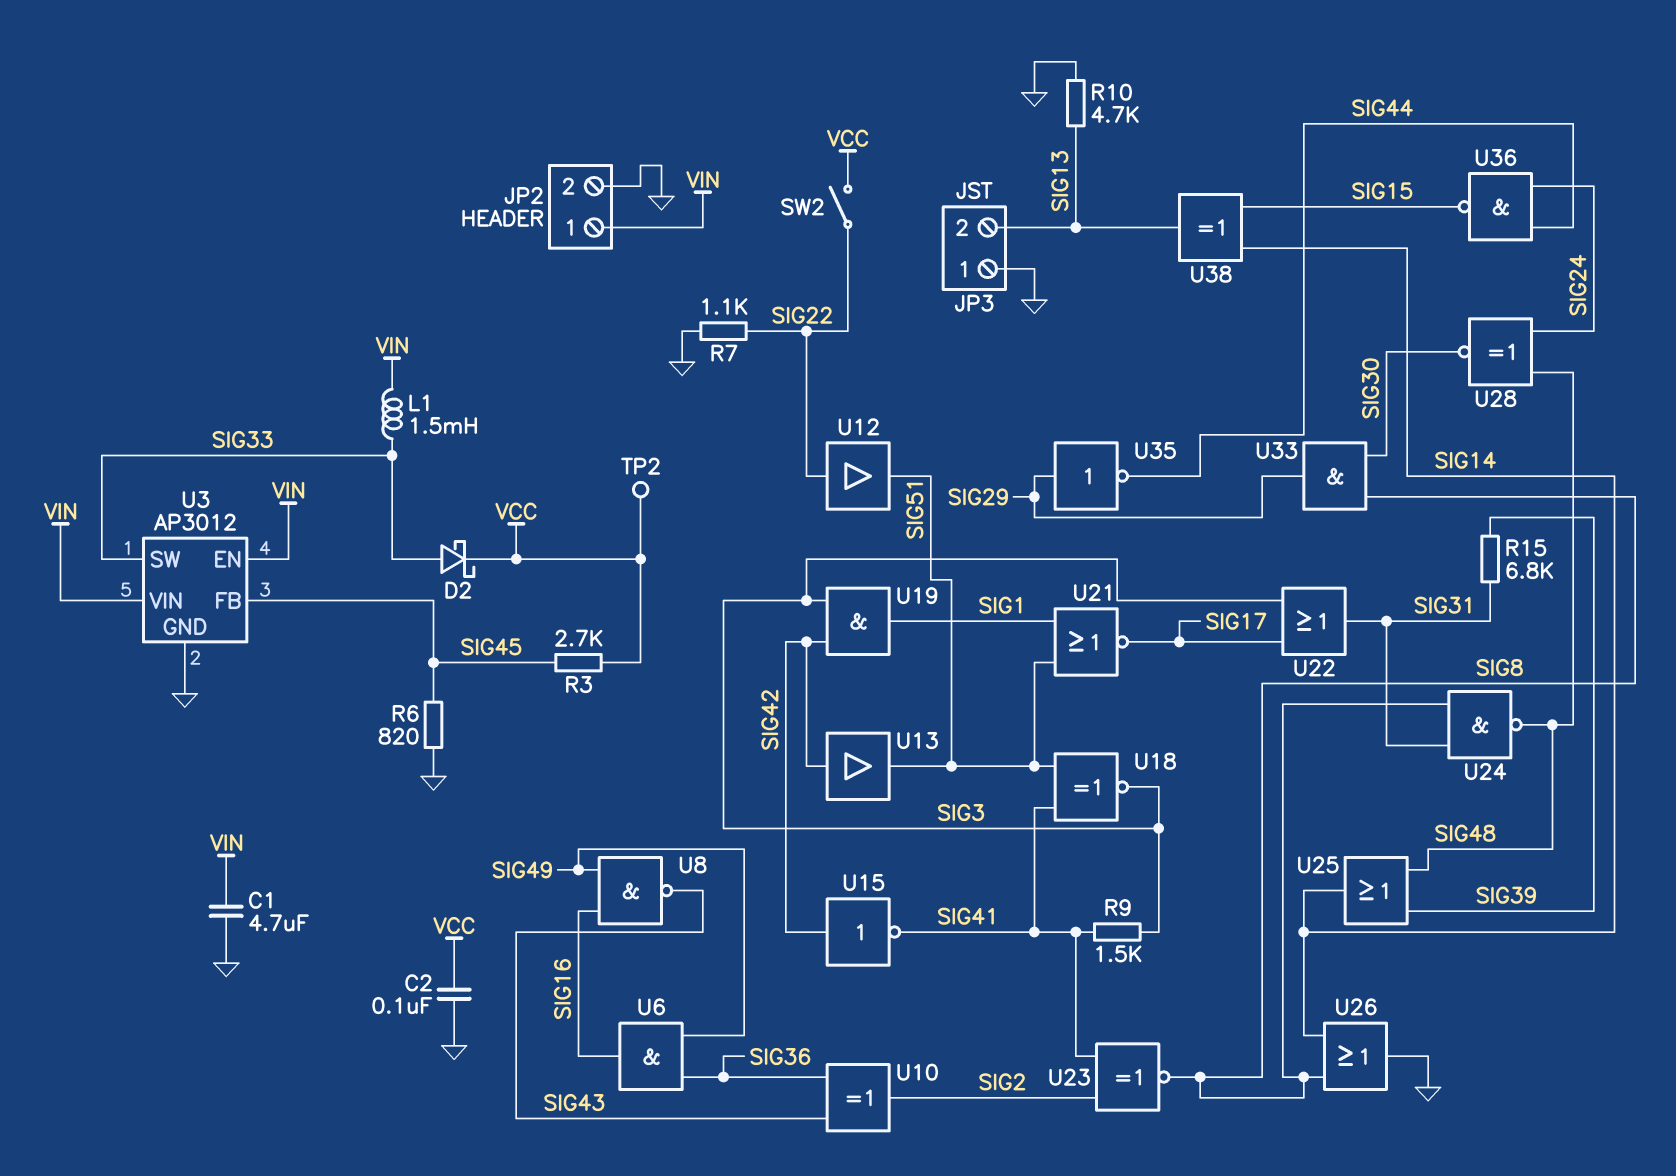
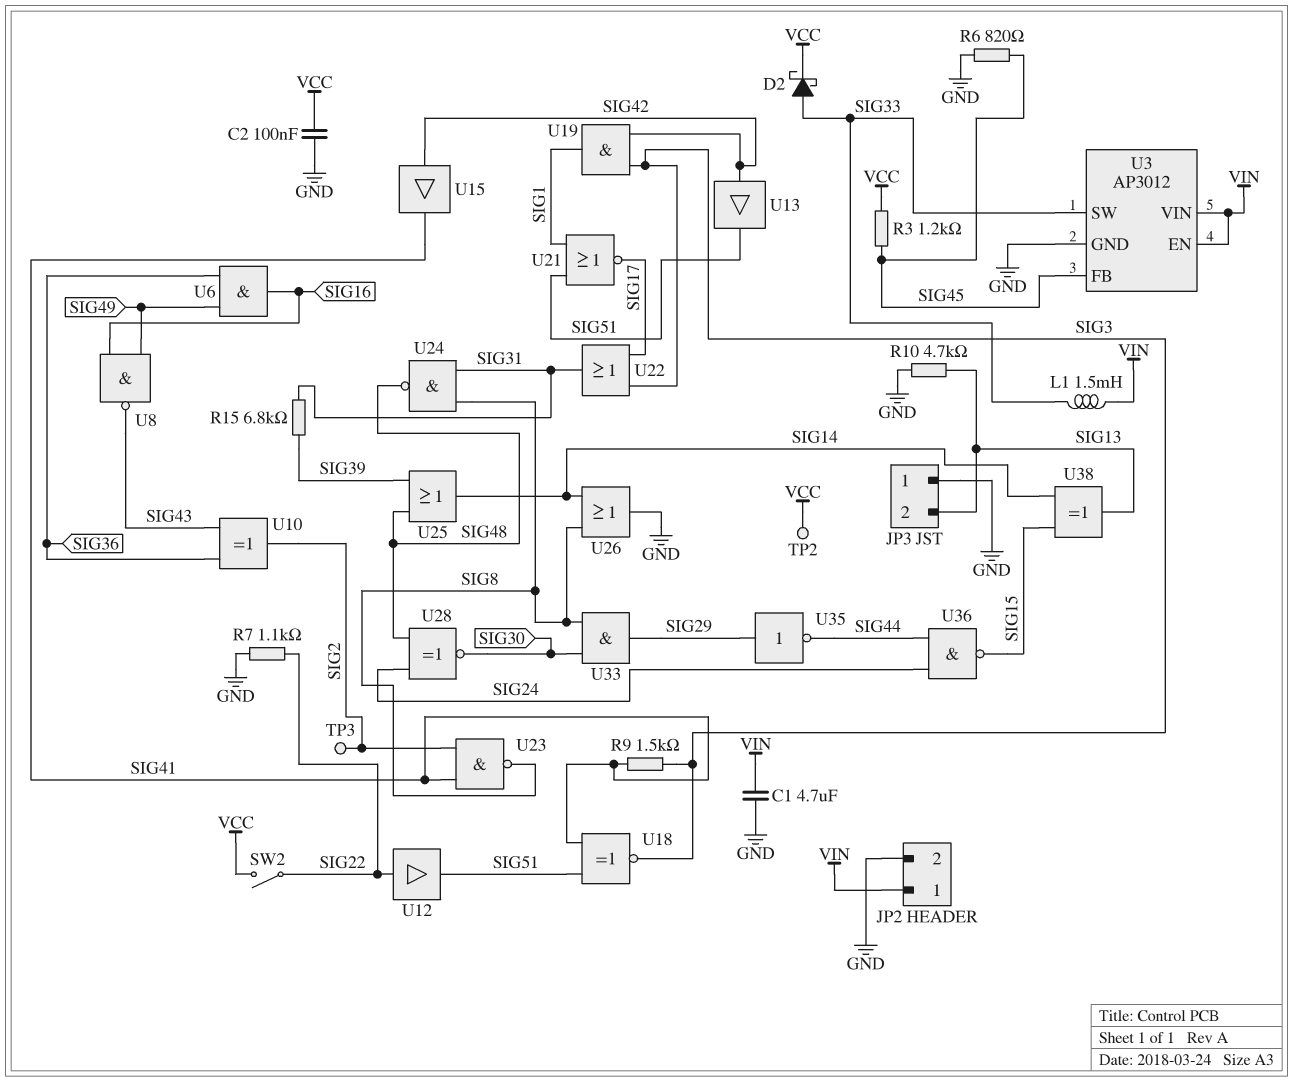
R3: 2.7k (SIG45, VCC) -> 1.2k (SIG45, VCC)
TP3: none -> test point (SIG2)
U15: NOT (in SIG42, out SIG41) -> buffer (in SIG42, out SIG41)
U23: XNOR (in SIG2, in SIG41, out SIG8) -> NAND (in SIG2, in SIG41, out SIG8)

